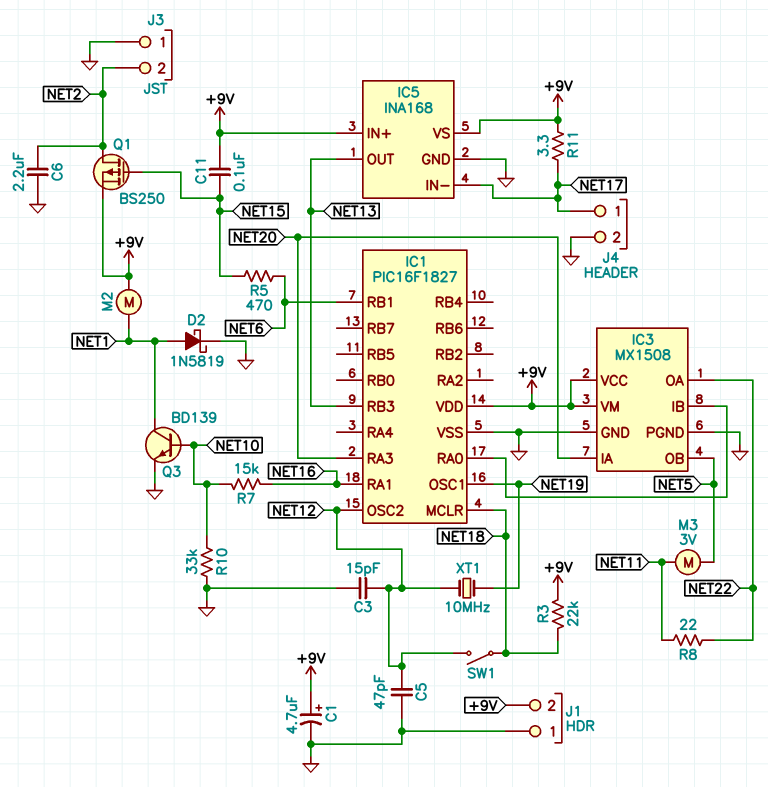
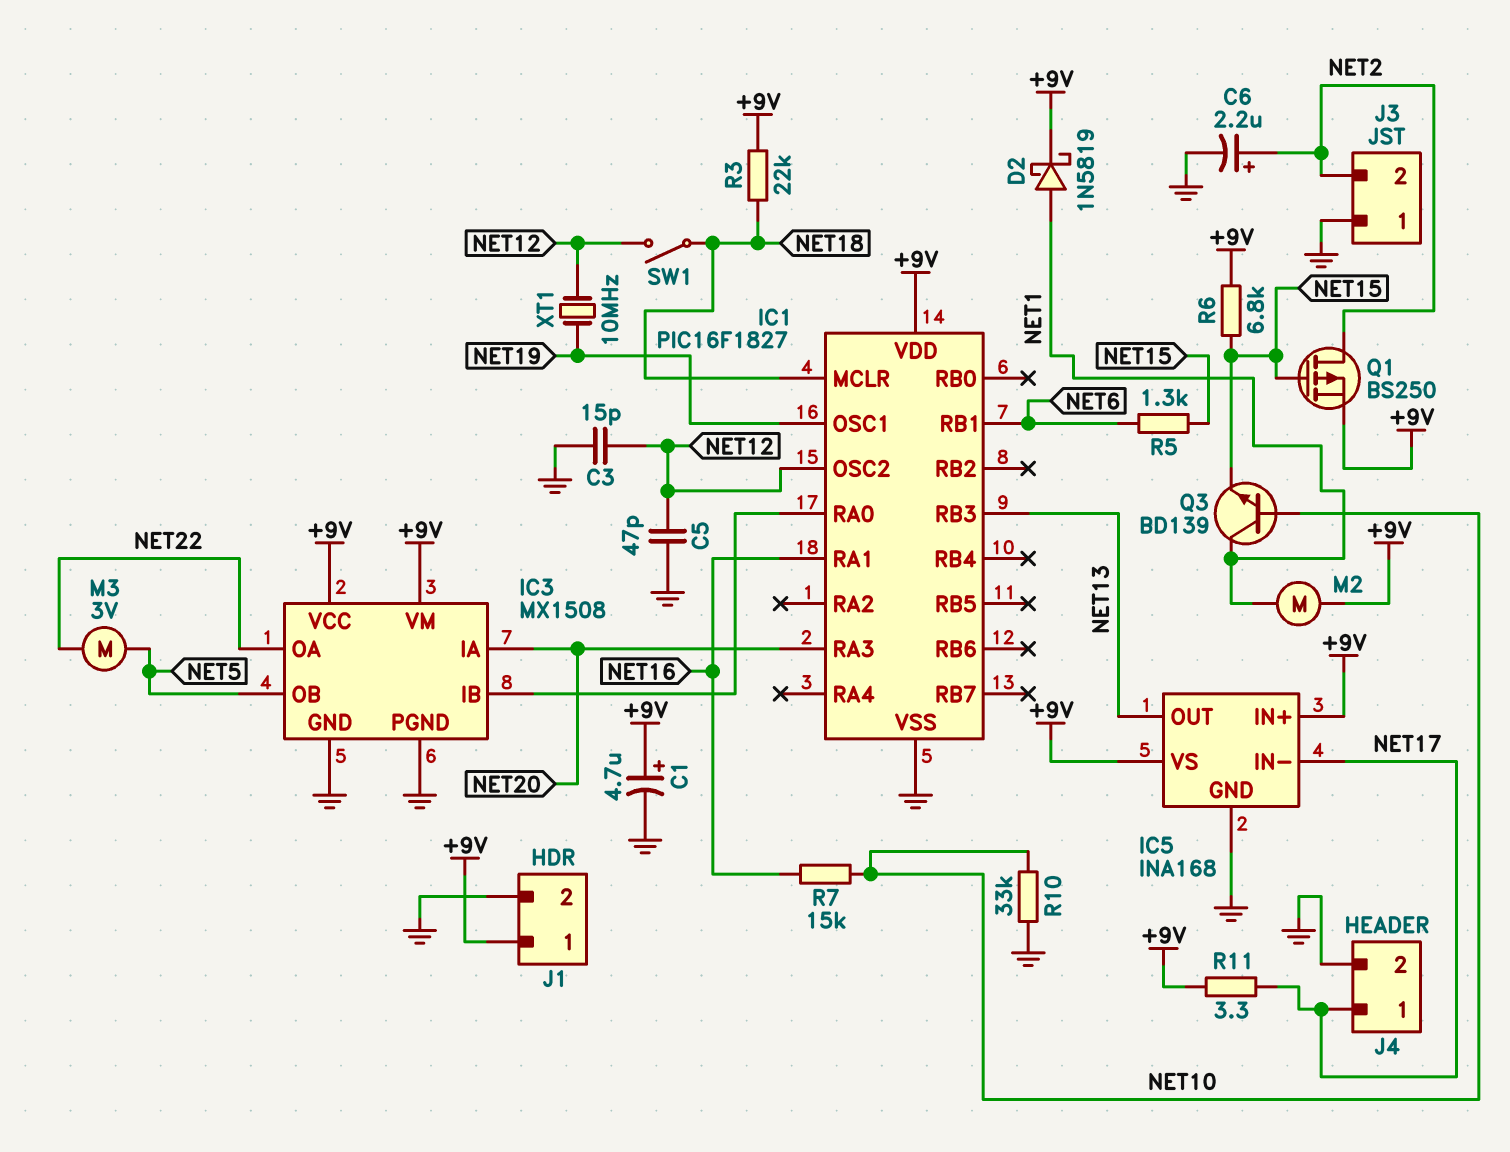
C6: 2.2uF (GND, NET2) -> 2.2uF (plus NET2, minus GND)
C11: 100nF (+9V, NET15) -> none
D2: schottky 1N5819 (A NET1, K GND) -> schottky 1N5819 (A NET1, K +9V)
J1 pin 1: GND -> +9V
J1 pin 2: +9V -> GND
M3: motor 3V (NET5, NET11) -> motor 3V (NET5, NET22)
Q3: NPN BD139 (B NET10, C NET1, E GND) -> NPN BD139 (B NET10, C NET1, E NET15)
R5: 470 (NET6, NET15) -> 1.3k (NET6, NET15)
R6: none -> 6.8k (+9V, NET15)
R8: 22 (NET11, NET22) -> none

